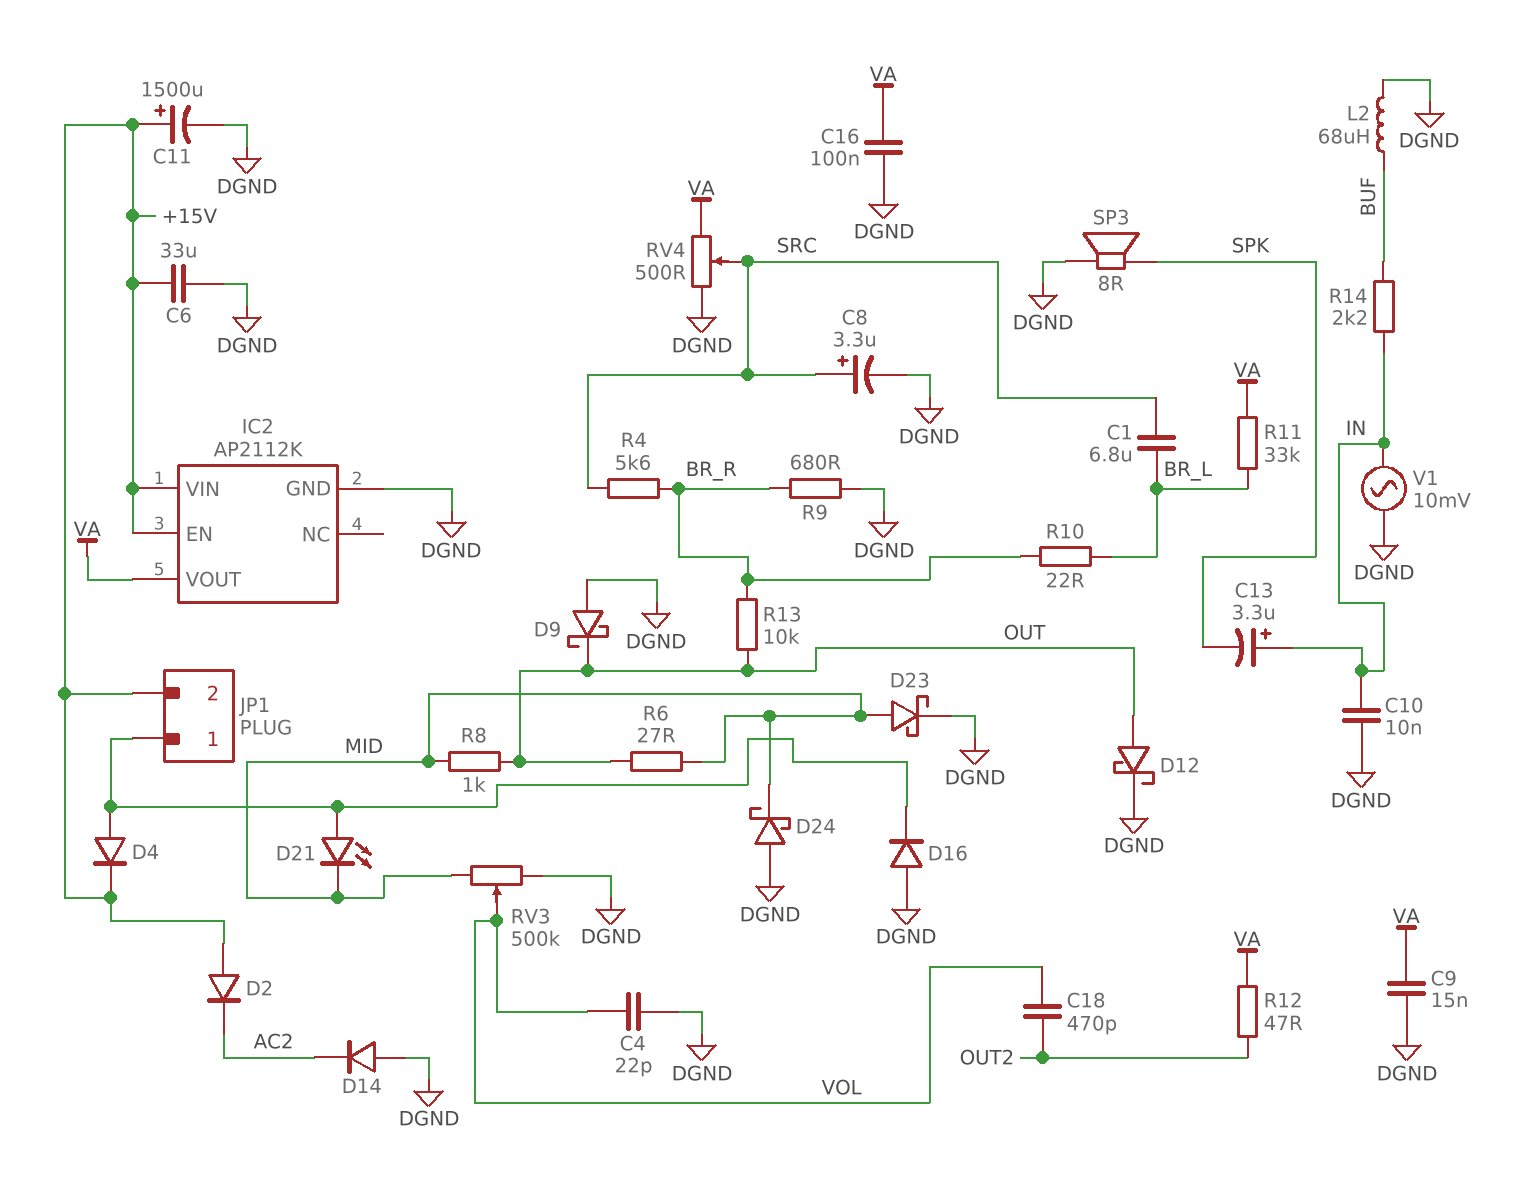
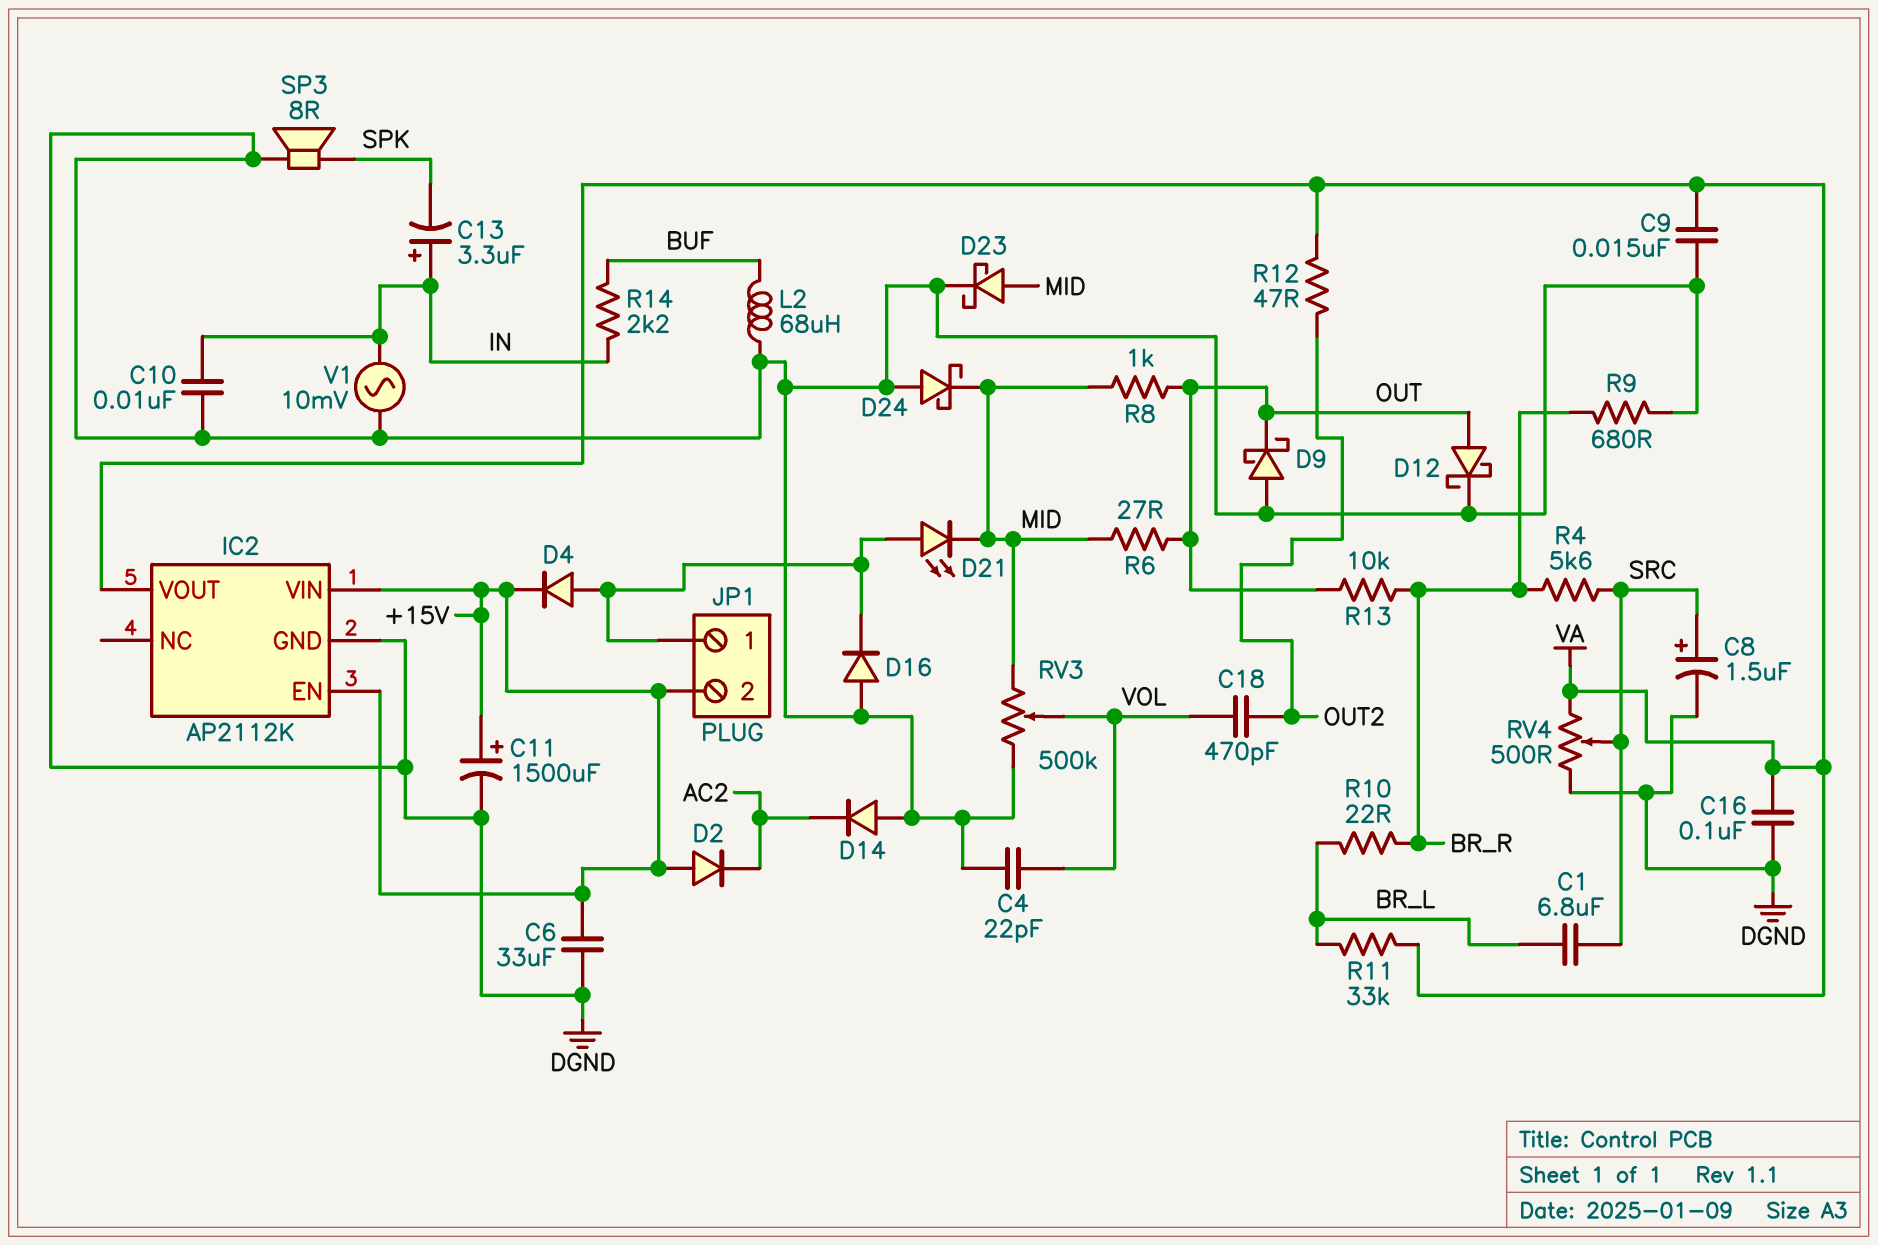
C8: 3.3uF (plus SRC, minus DGND) -> 1.5uF (plus SRC, minus DGND)

